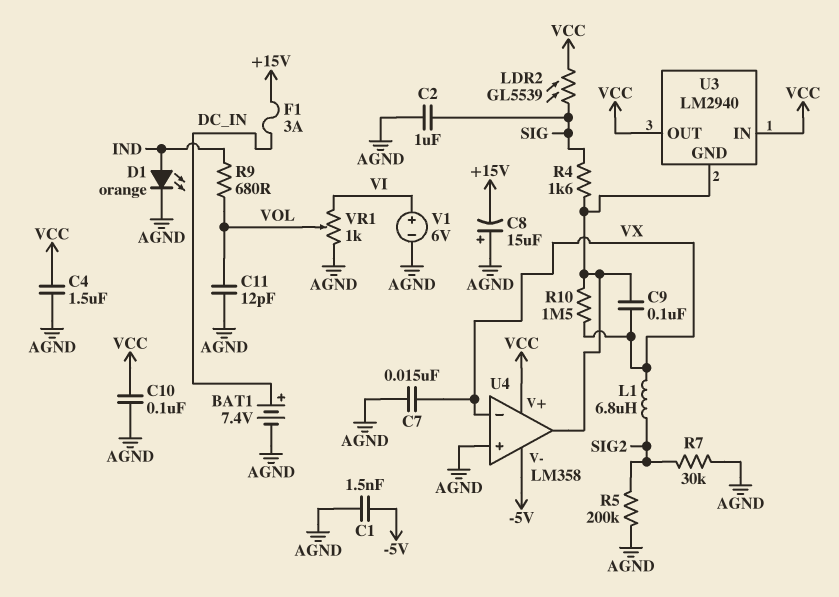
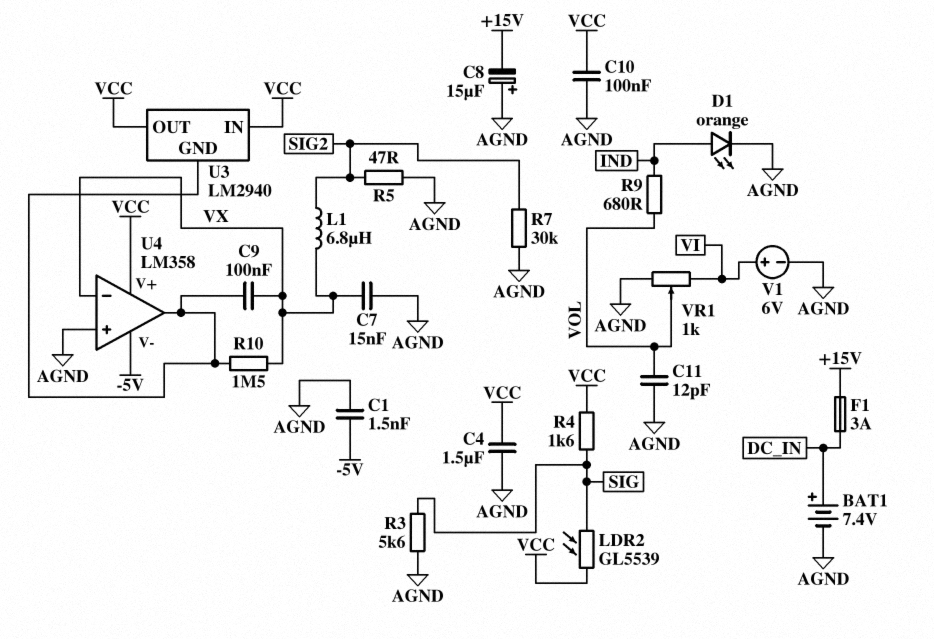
C2: 1uF (AGND, SIG) -> none
R3: none -> 5.6k (AGND, SIG)
R4: 1.6k (SIG, U3/GND) -> 1.6k (SIG, VCC)
R5: 200k (AGND, SIG2) -> 47 (AGND, SIG2)

